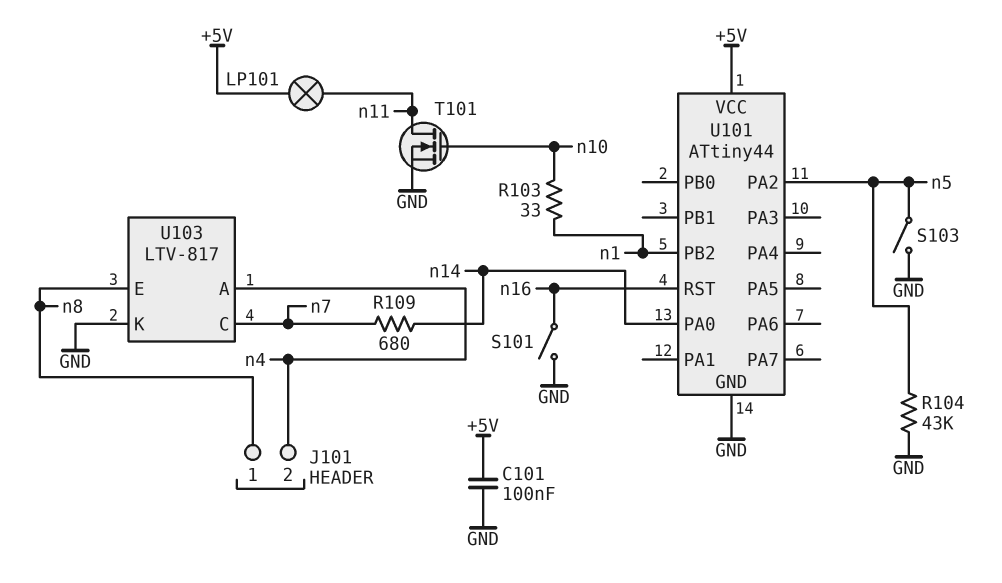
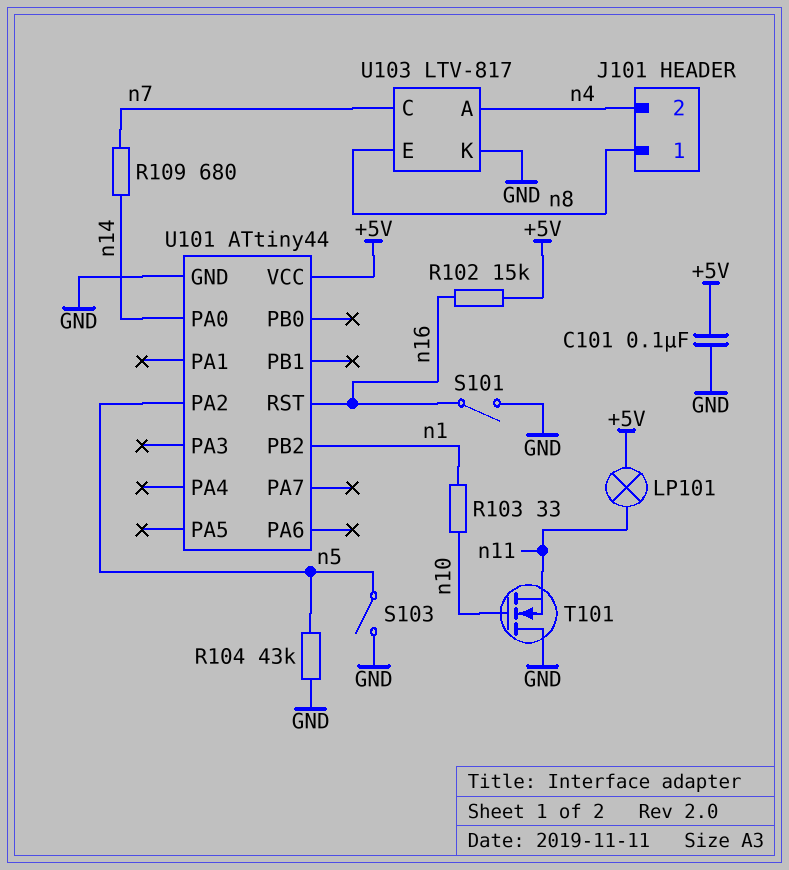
R102: none -> 15k (+5V, n16)
T101: NMOS (G n10, D n11, S GND) -> NMOS (G n10, D GND, S n11)

